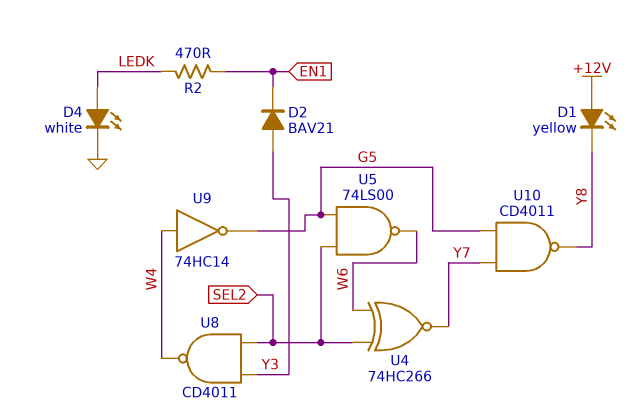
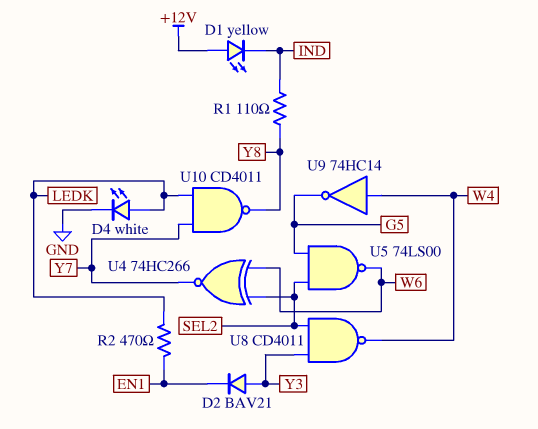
D1: LED yellow (A +12V, K Y8) -> LED yellow (A +12V, K IND)
R1: none -> 110 (IND, Y8)
U10: NAND CD4011 (in G5, in Y7, out Y8) -> NAND CD4011 (in LEDK, in Y7, out Y8)

